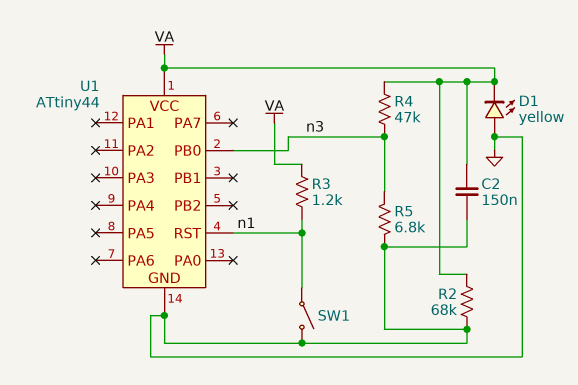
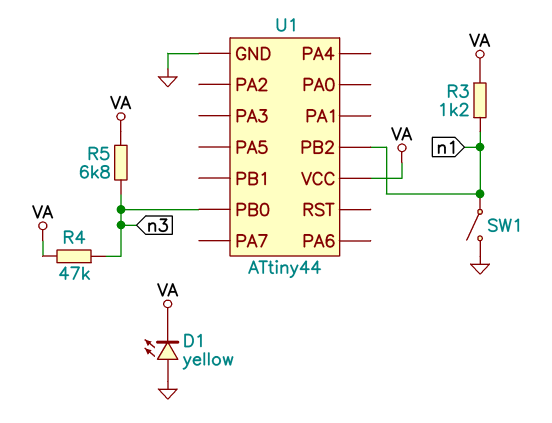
C2: 150nF (GND, VA) -> none
R2: 68k (GND, VA) -> none
R5: 6.8k (GND, n3) -> 6.8k (VA, n3)
U1 pin PB2: none -> n1
U1 pin RST: n1 -> none

